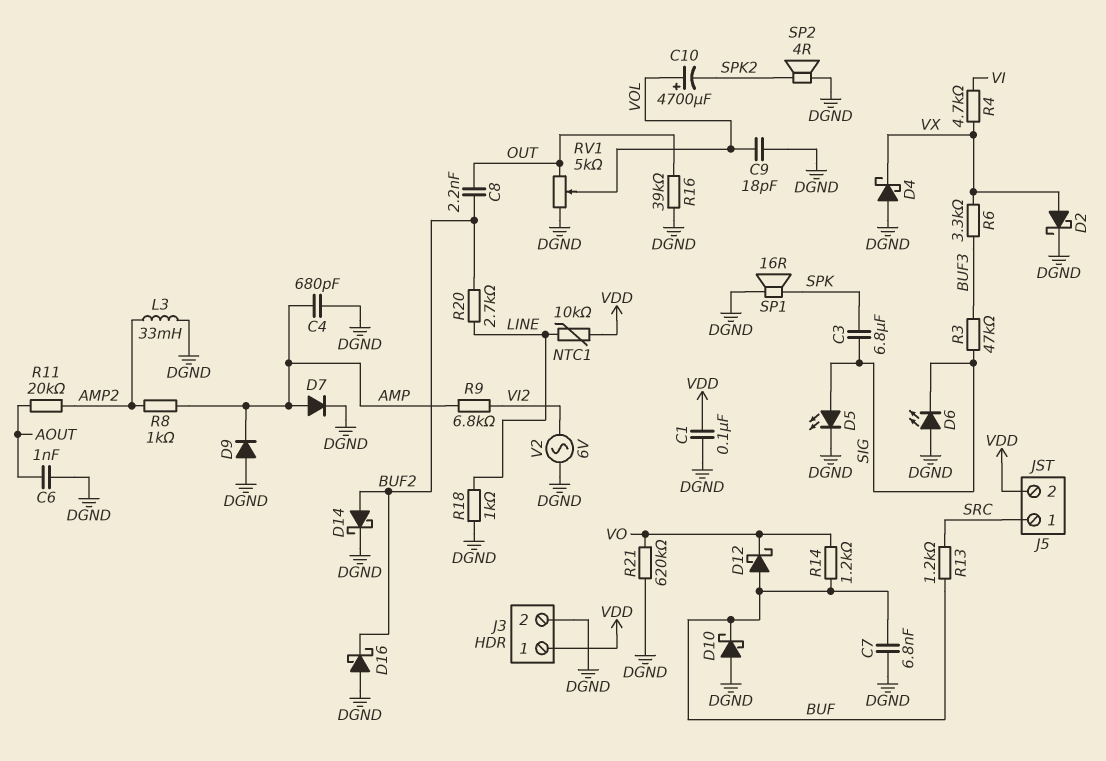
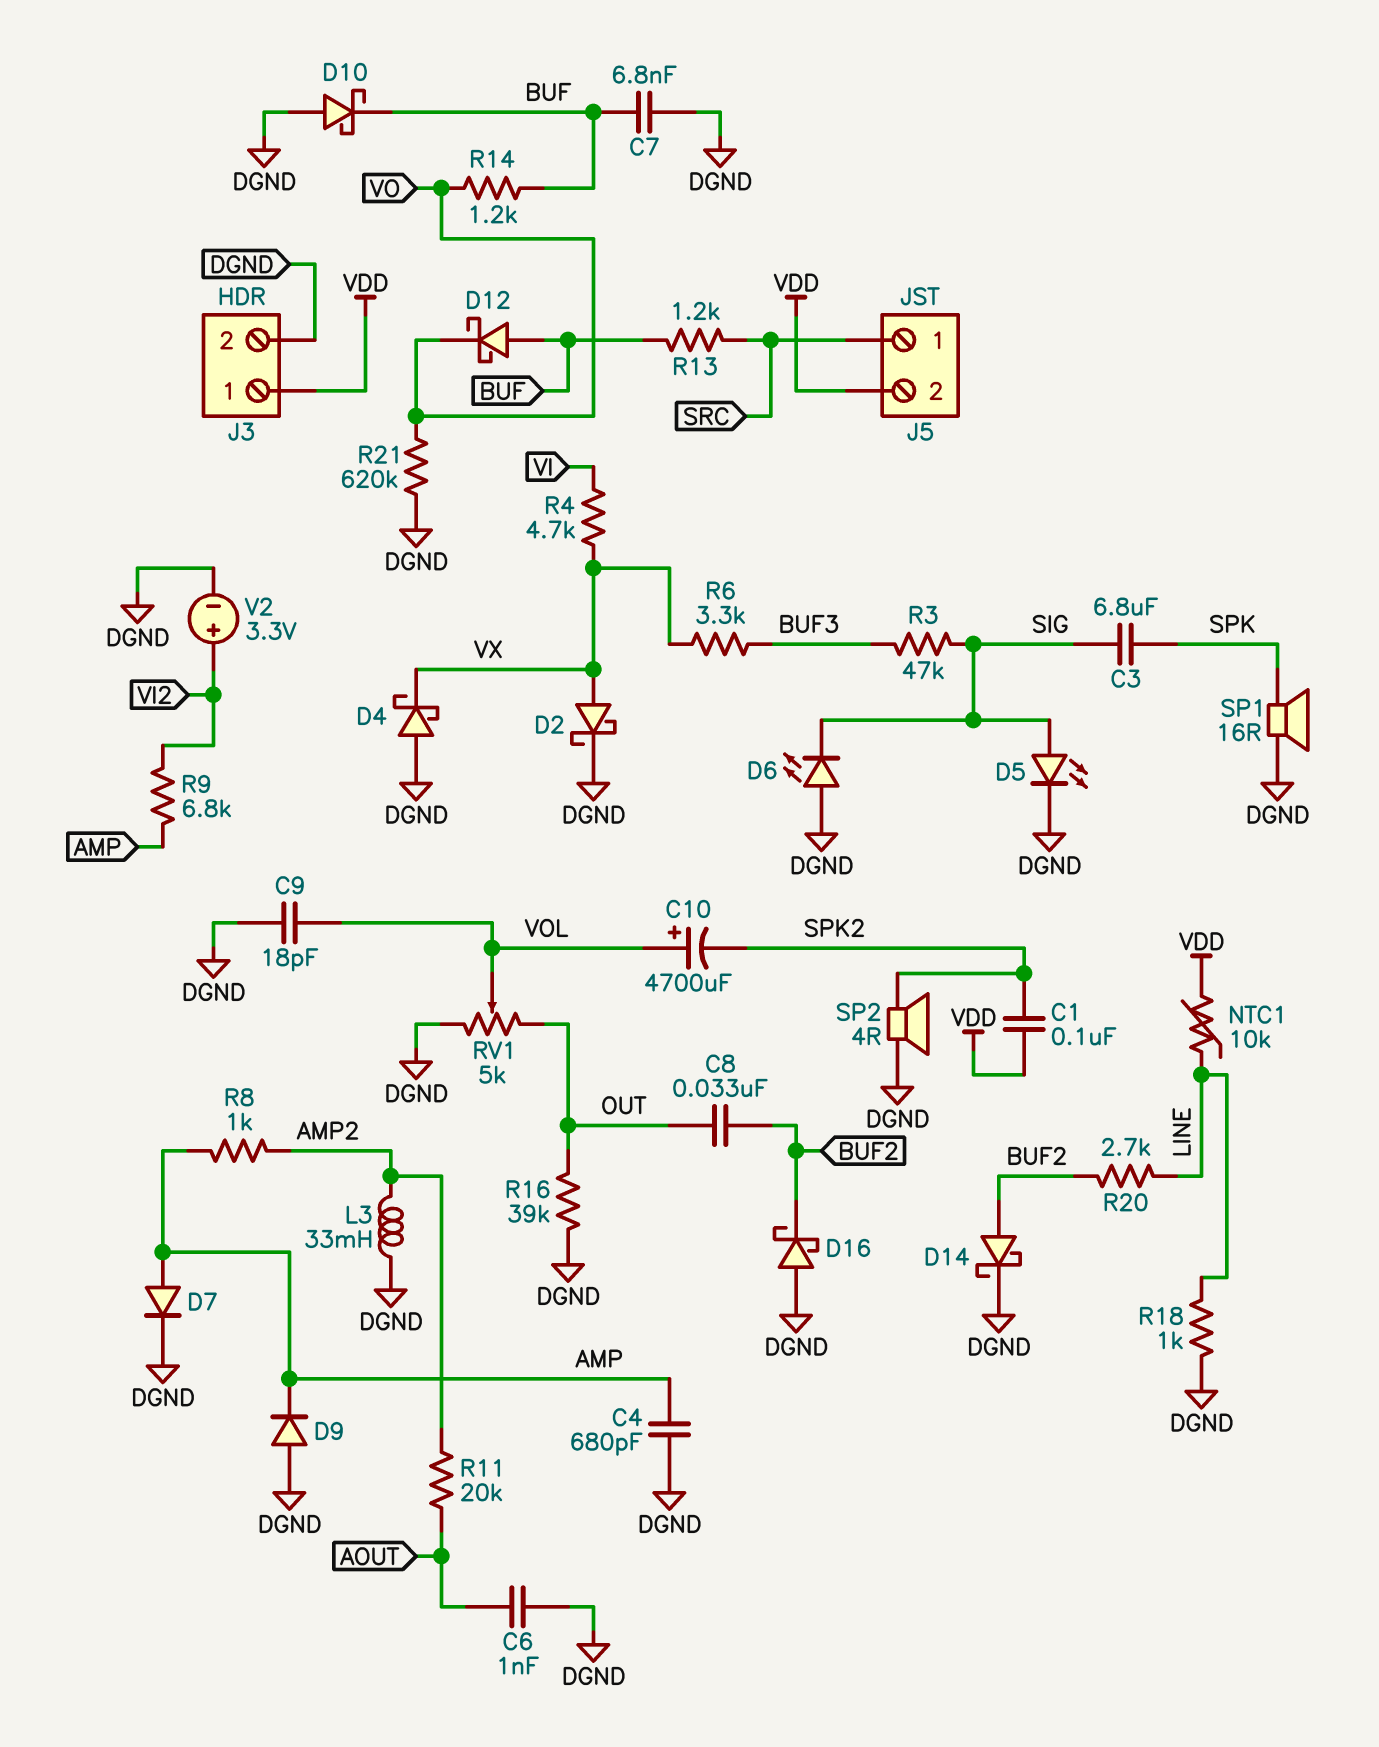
C1: 100nF (DGND, VDD) -> 100nF (SPK2, VDD)
C8: 2.2nF (BUF2, OUT) -> 33nF (BUF2, OUT)
V2: AC 6V (DGND, VI2) -> 3.3V (plus VI2, minus DGND)

